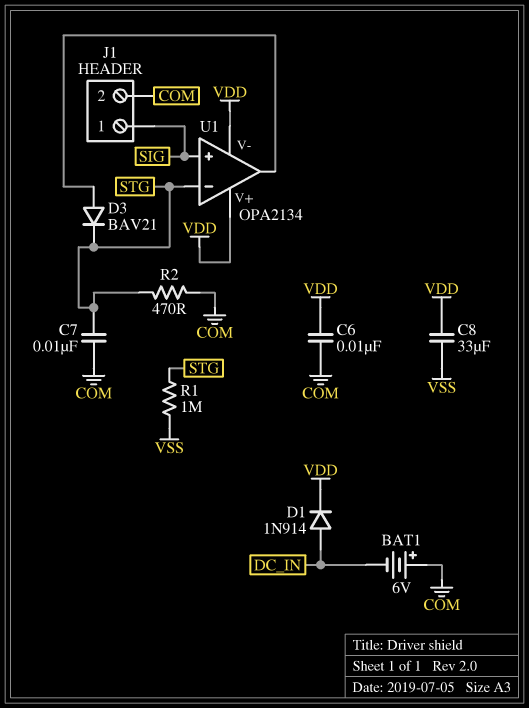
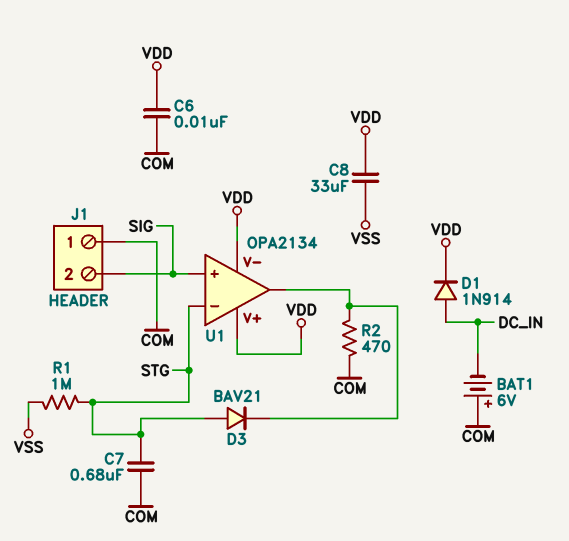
C7: 10nF (COM, STG) -> 680nF (COM, STG)
D3: diode BAV21 (A U1/out, K STG) -> diode BAV21 (A STG, K U1/out)
J1 pin 1: SIG -> COM
J1 pin 2: COM -> SIG
R2: 470 (COM, STG) -> 470 (COM, U1/out)

